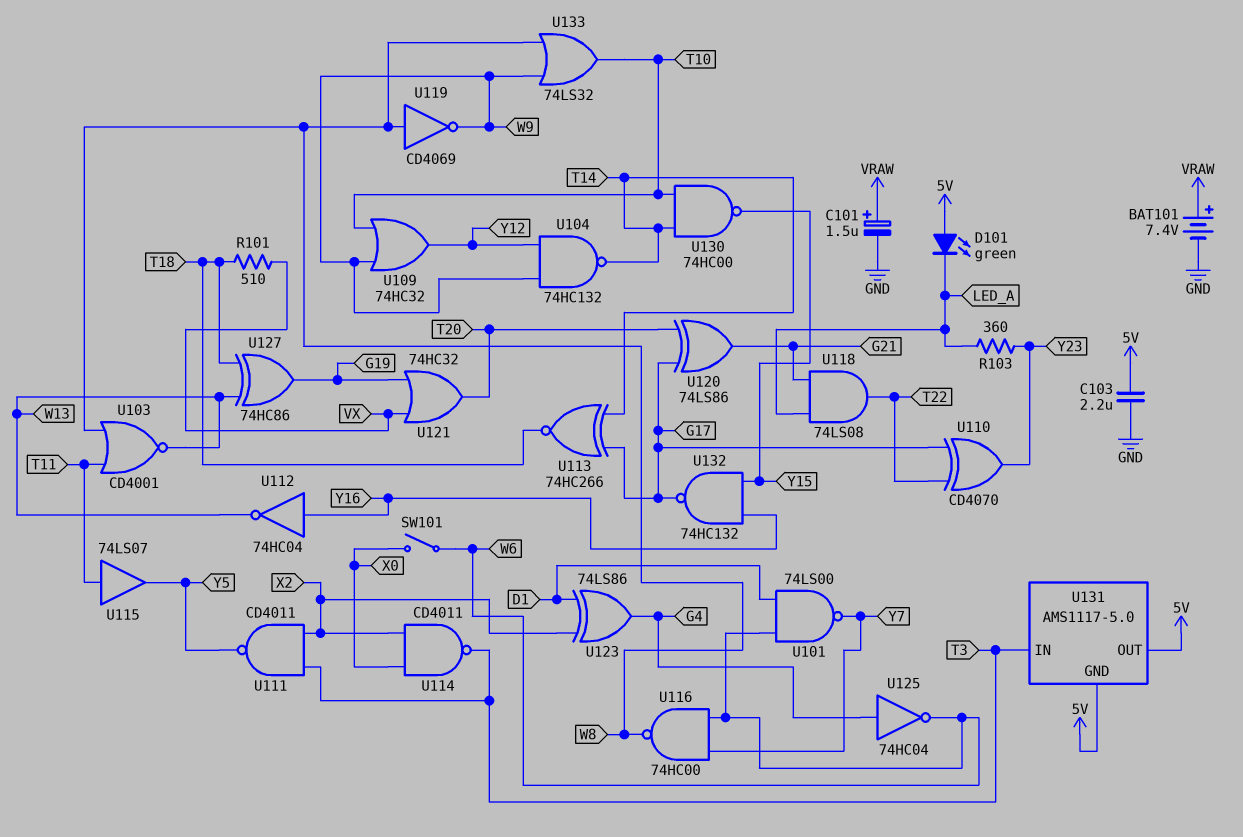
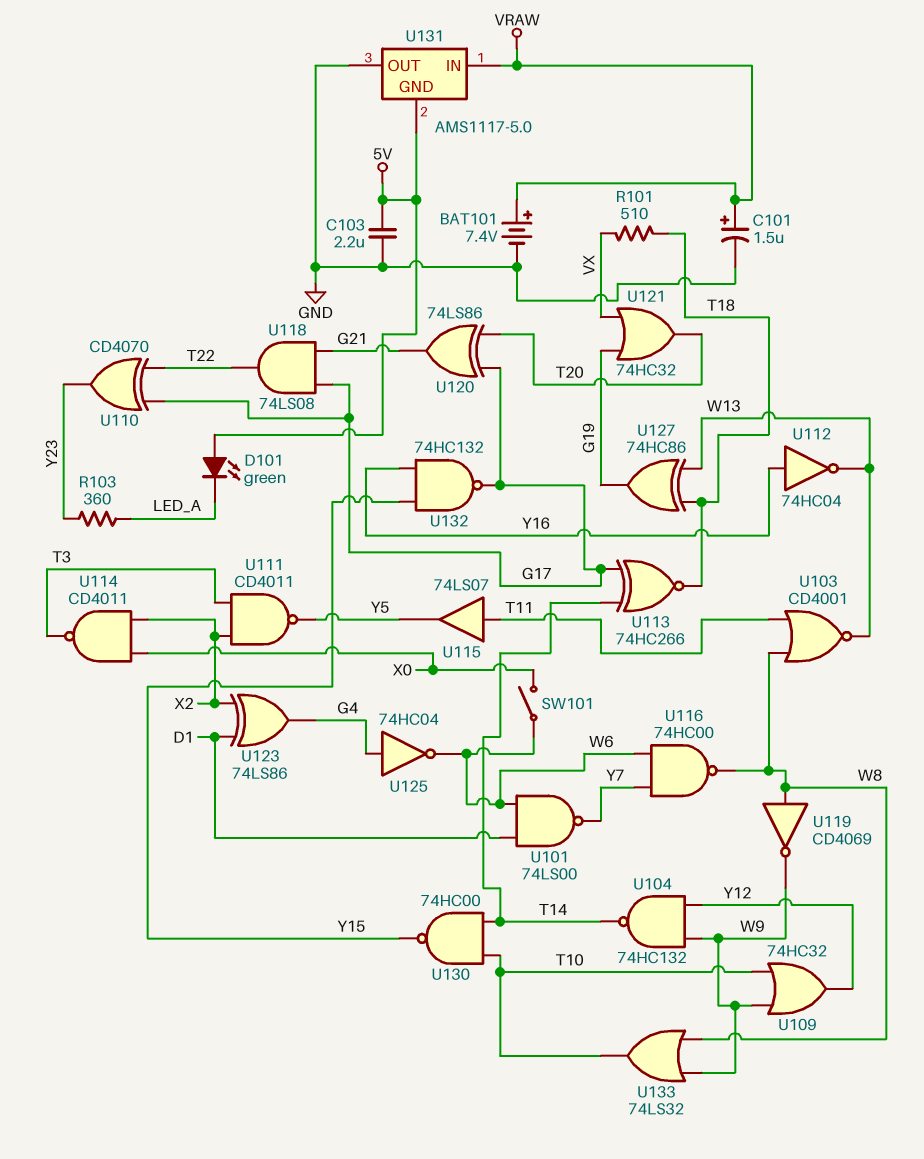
U118: AND 74LS08 (in G21, in LED_A, out T22) -> AND 74LS08 (in G17, in G21, out T22)
U131 pin IN: T3 -> VRAW
U131 pin OUT: 5V -> GND

